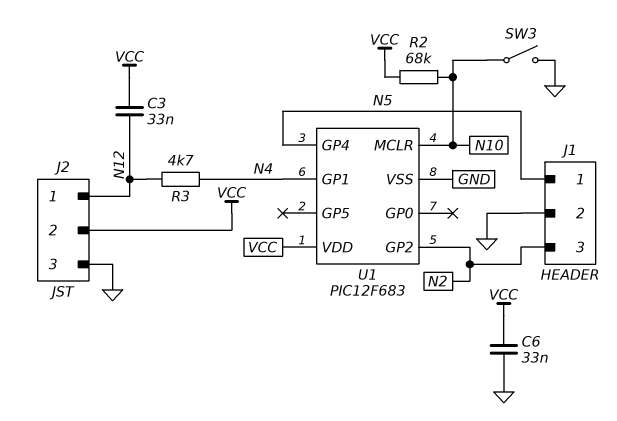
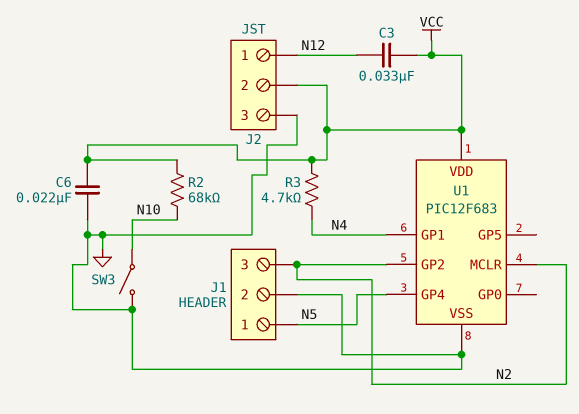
C6: 33nF (GND, VCC) -> 22nF (GND, VCC)
R3: 4.7k (N4, N12) -> 4.7k (N4, VCC)
U1 pin MCLR: N10 -> N2

